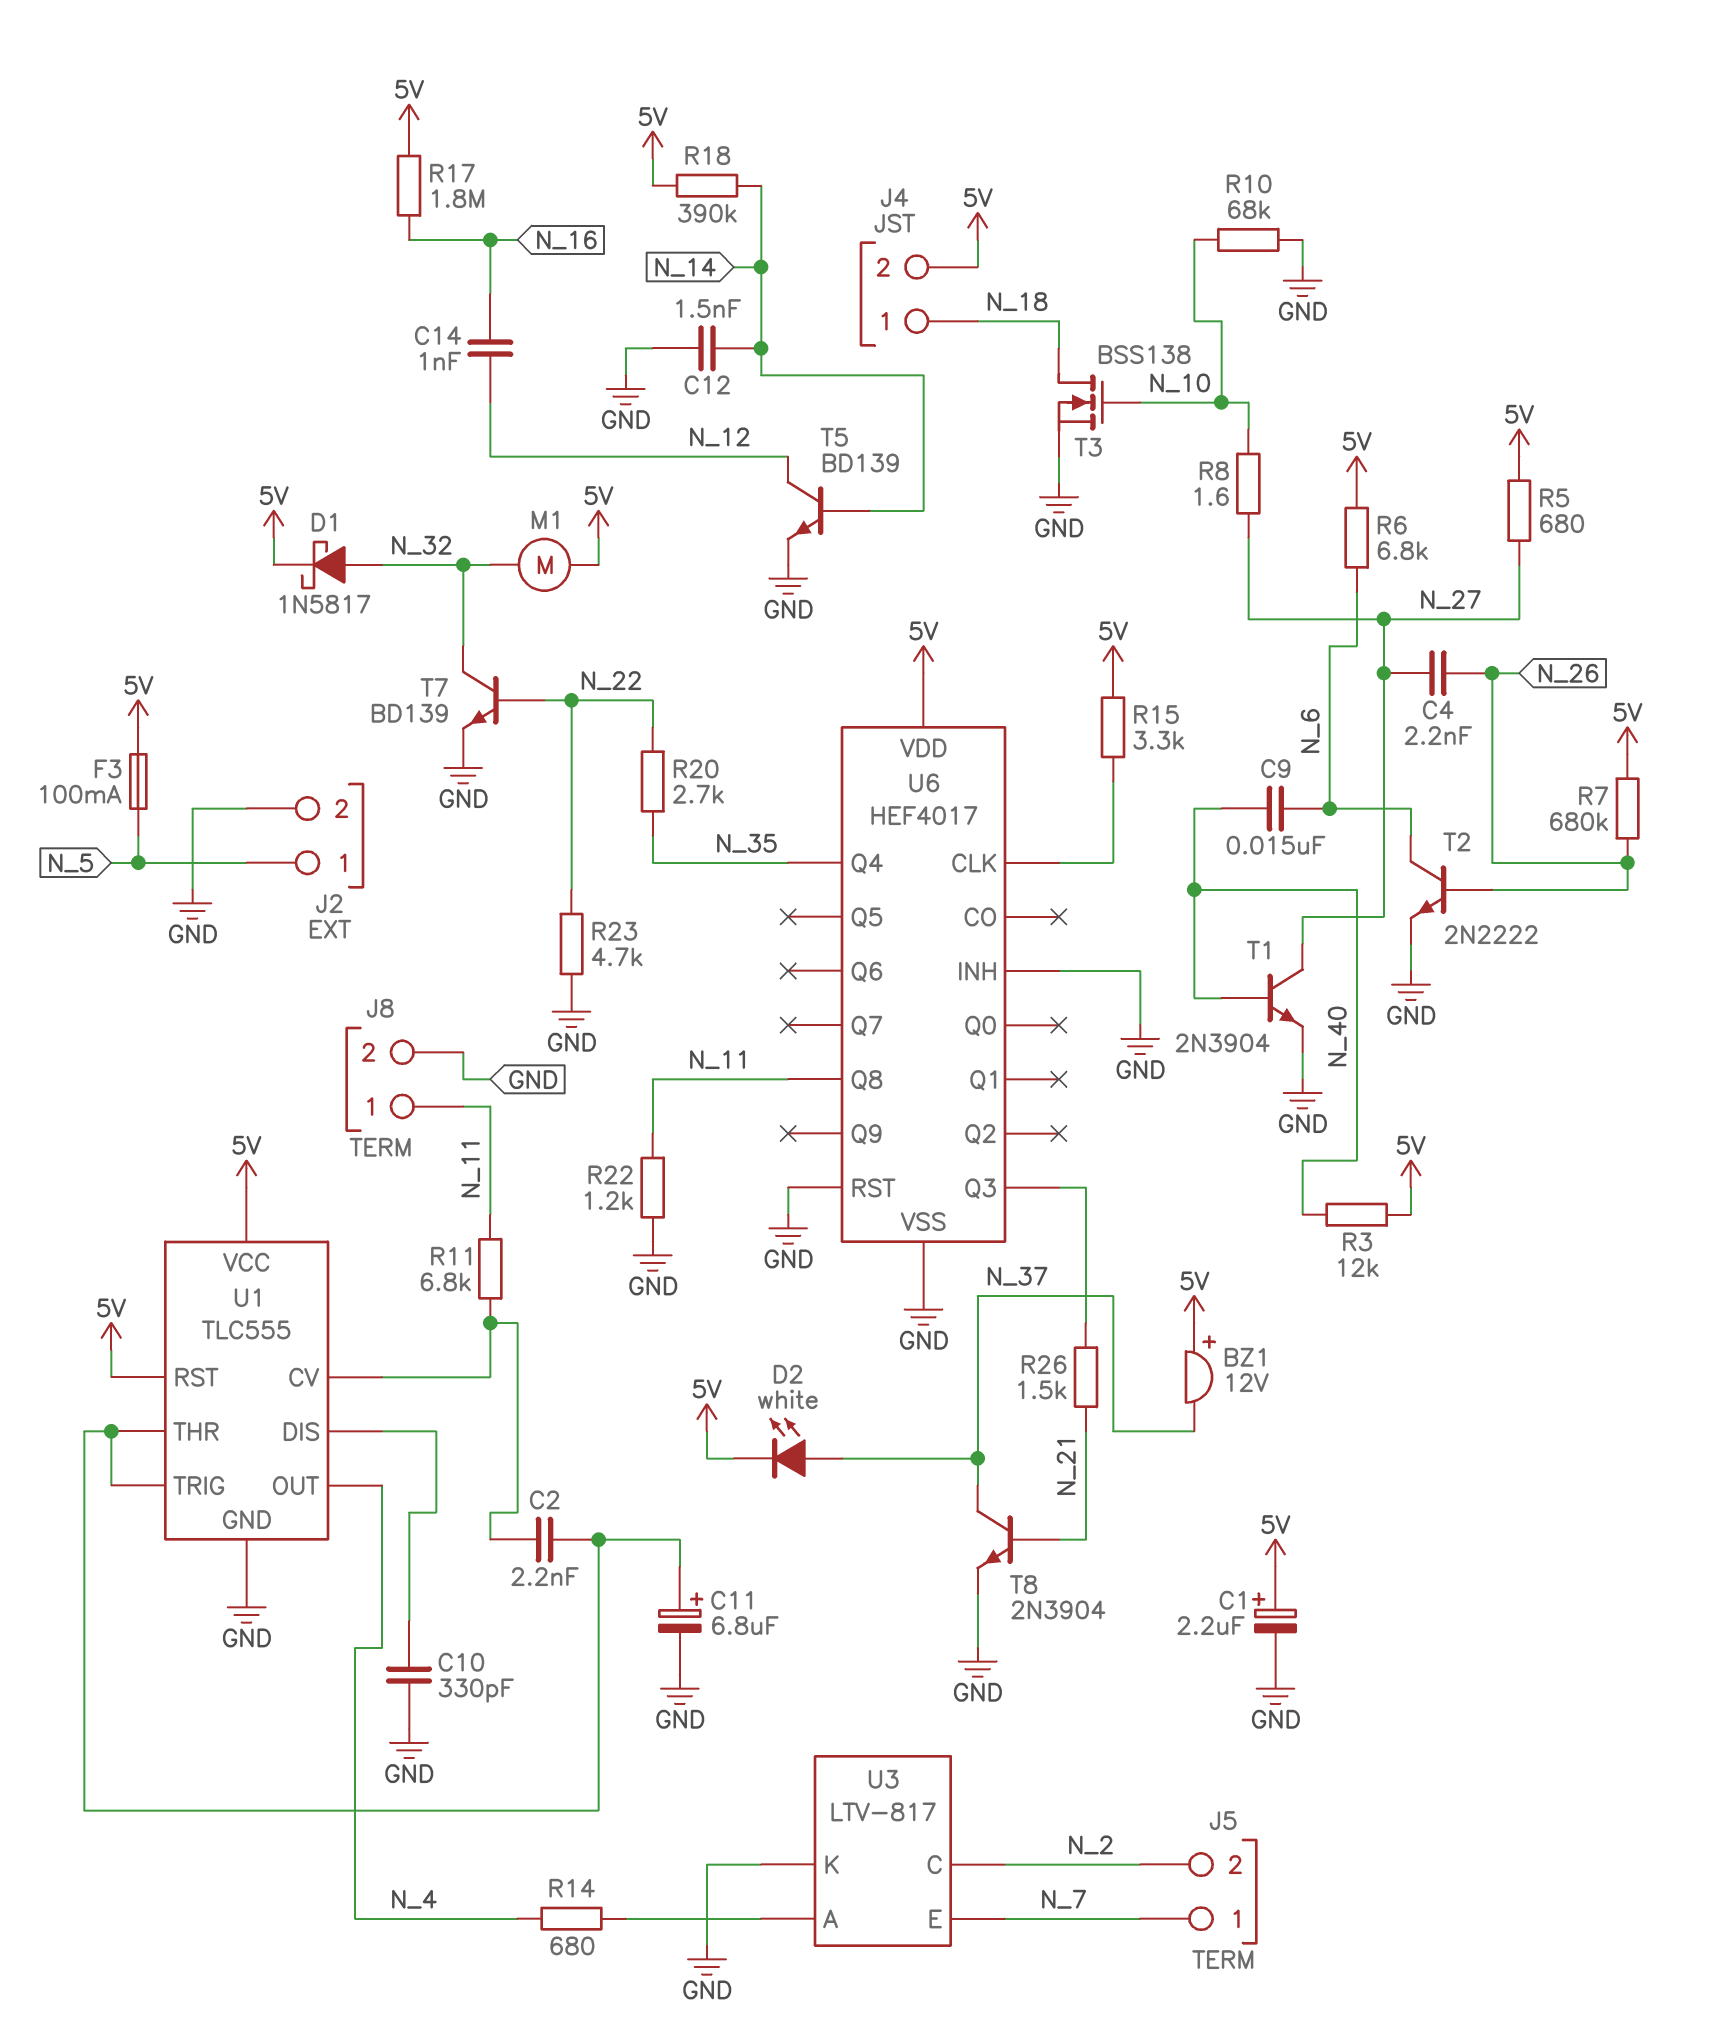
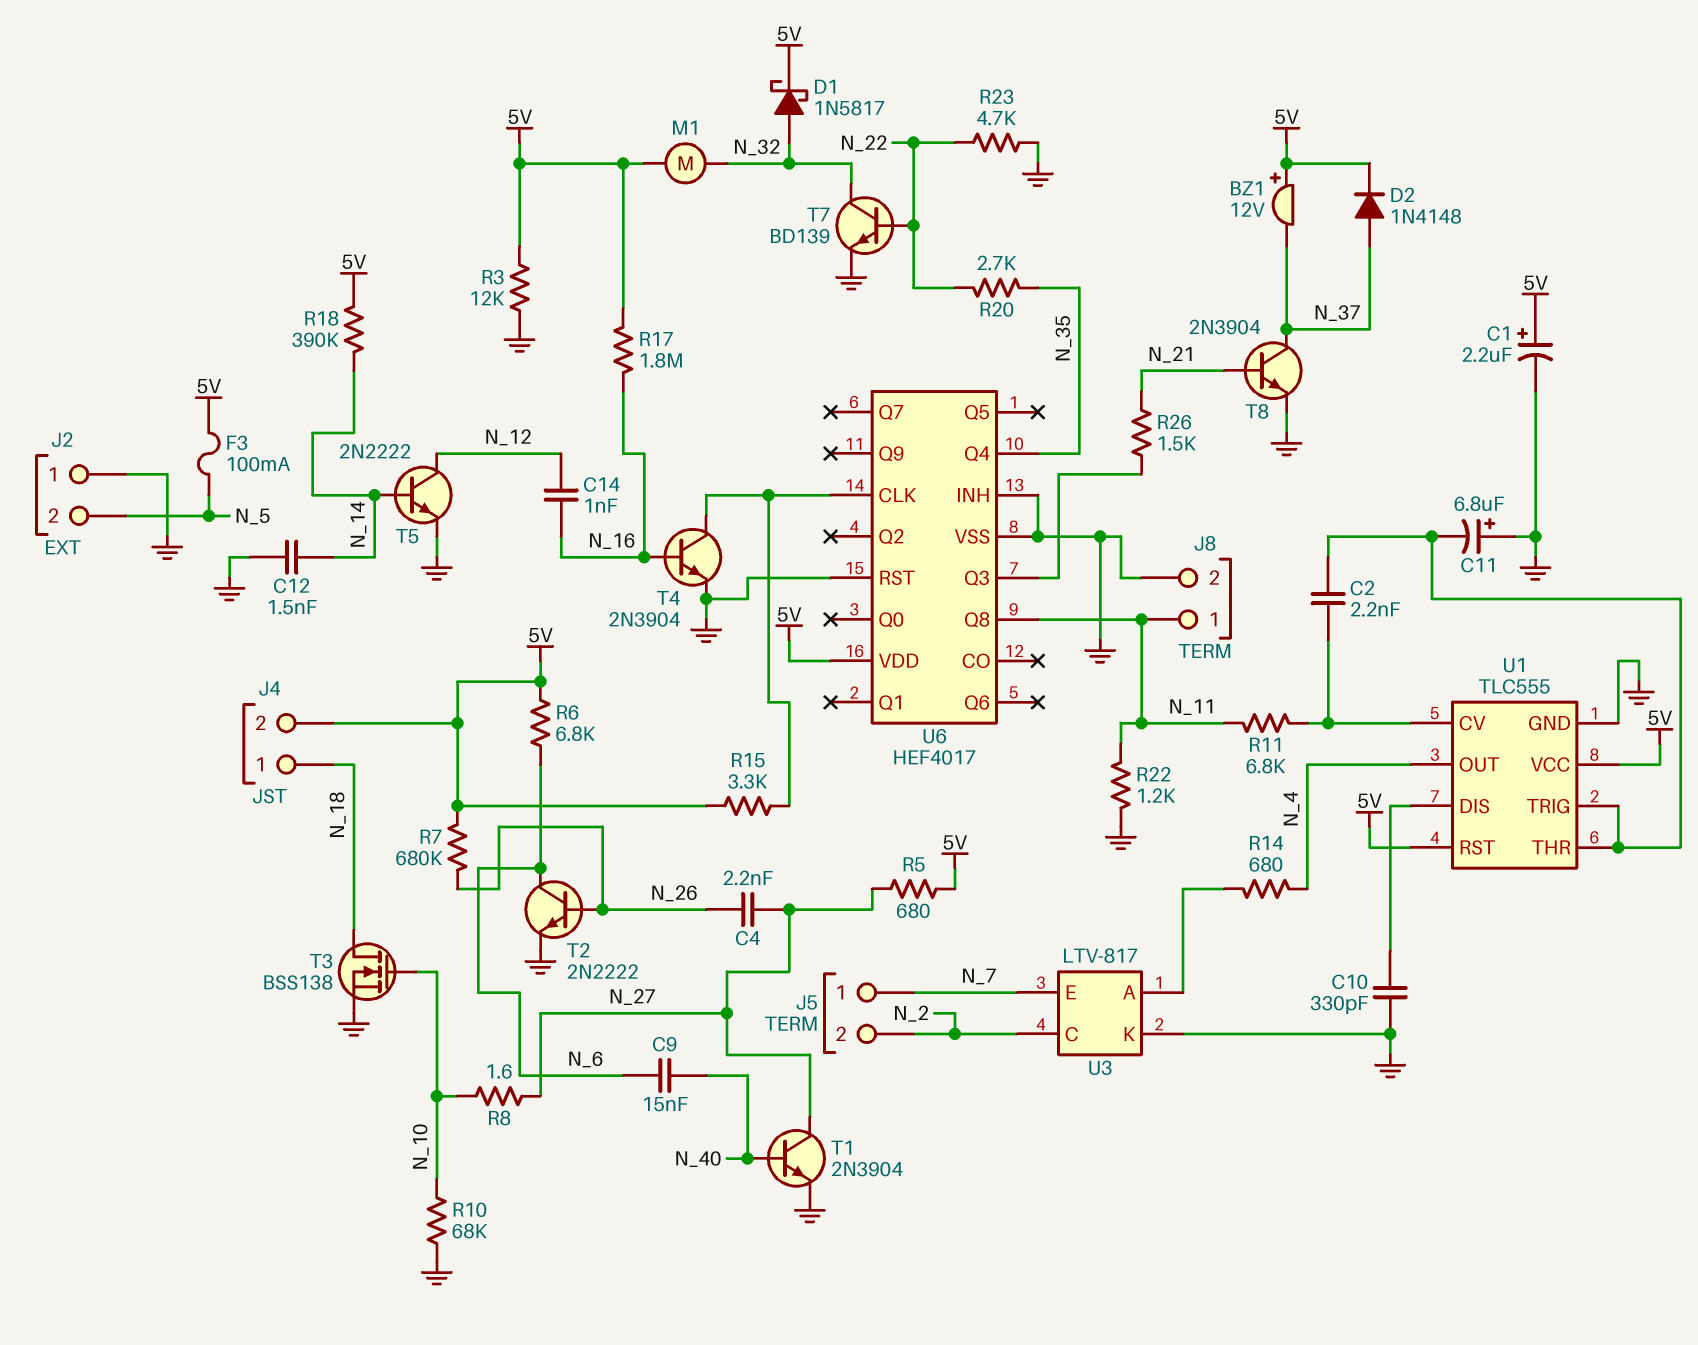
C11: 6.8uF (plus U1/THR, minus GND) -> 6.8uF (plus GND, minus U1/THR)
D2: LED white (A N_37, K 5V) -> diode 1N4148 (A N_37, K 5V)
J2 pin 1: N_5 -> GND
J2 pin 2: GND -> N_5
R3: 12k (5V, N_40) -> 12k (5V, GND)
T4: none -> NPN 2N3904 (B N_16, C U6/CLK, E GND)
T5: NPN BD139 (B N_14, C N_12, E GND) -> NPN 2N2222 (B N_14, C N_12, E GND)

